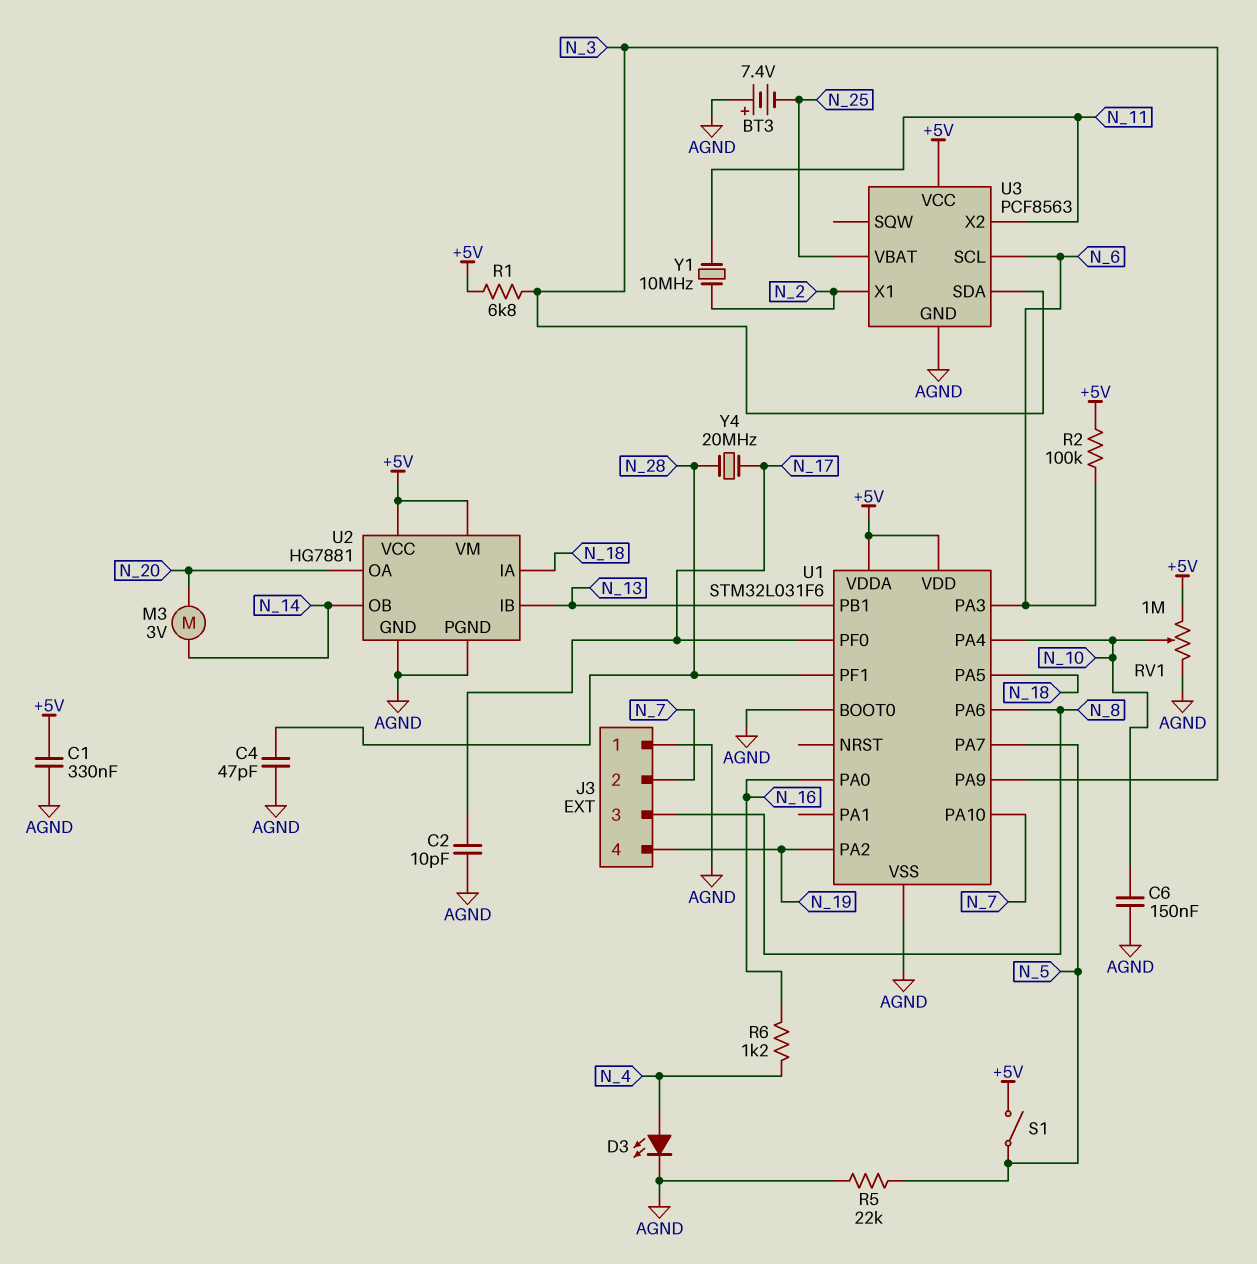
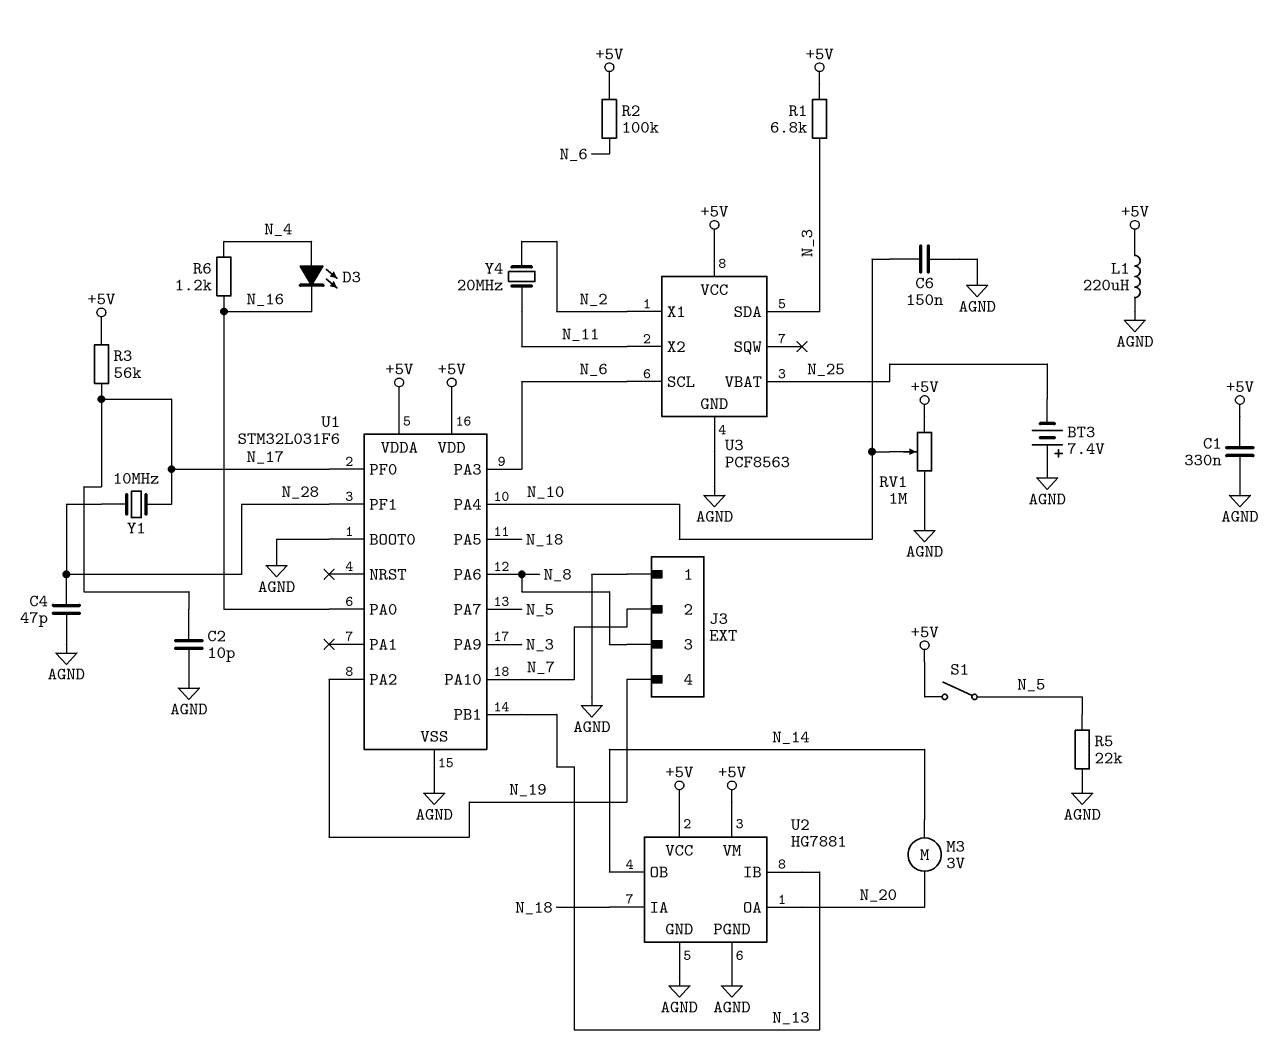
D3: LED (A N_4, K AGND) -> LED (A N_4, K N_16)
L1: none -> 220uH (+5V, AGND)
R3: none -> 56k (+5V, N_17)
Y1: 10MHz (N_2, N_11) -> 10MHz (N_17, N_28)
Y4: 20MHz (N_17, N_28) -> 20MHz (N_2, N_11)

